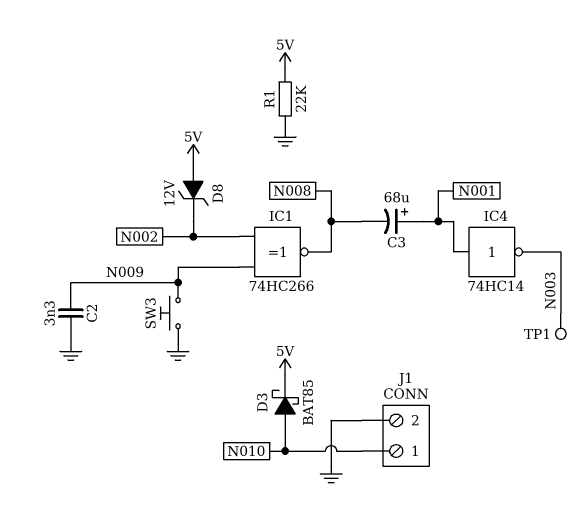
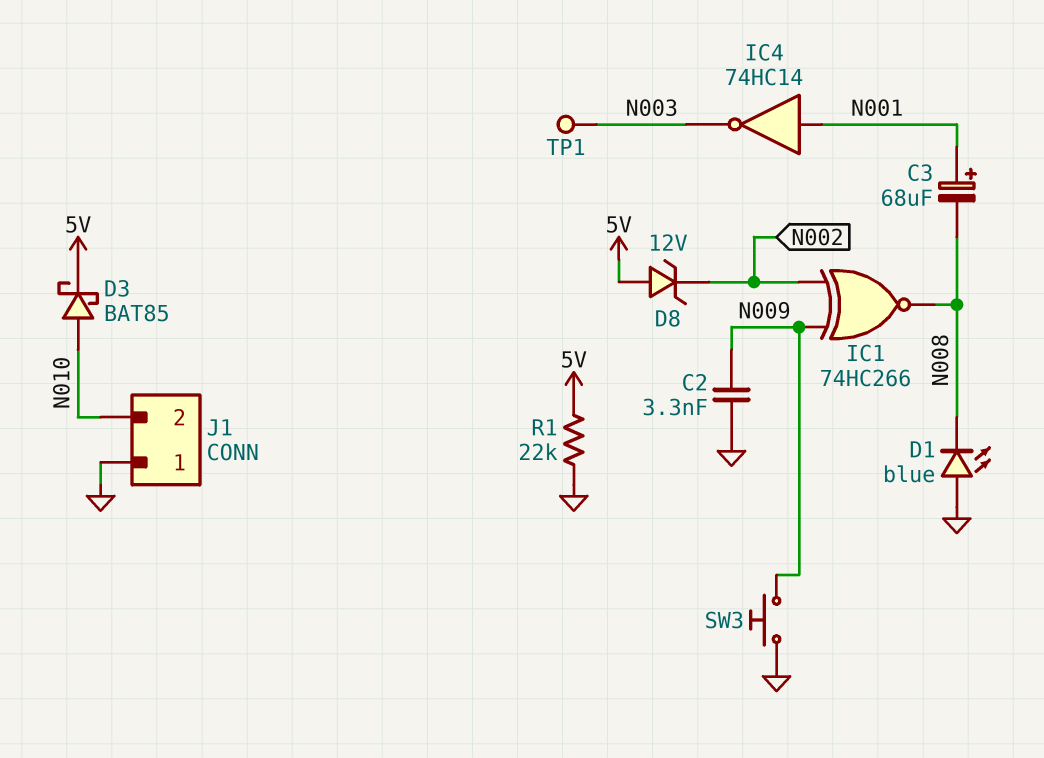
D1: none -> LED blue (A GND, K N008)
J1 pin 1: N010 -> GND
J1 pin 2: GND -> N010

